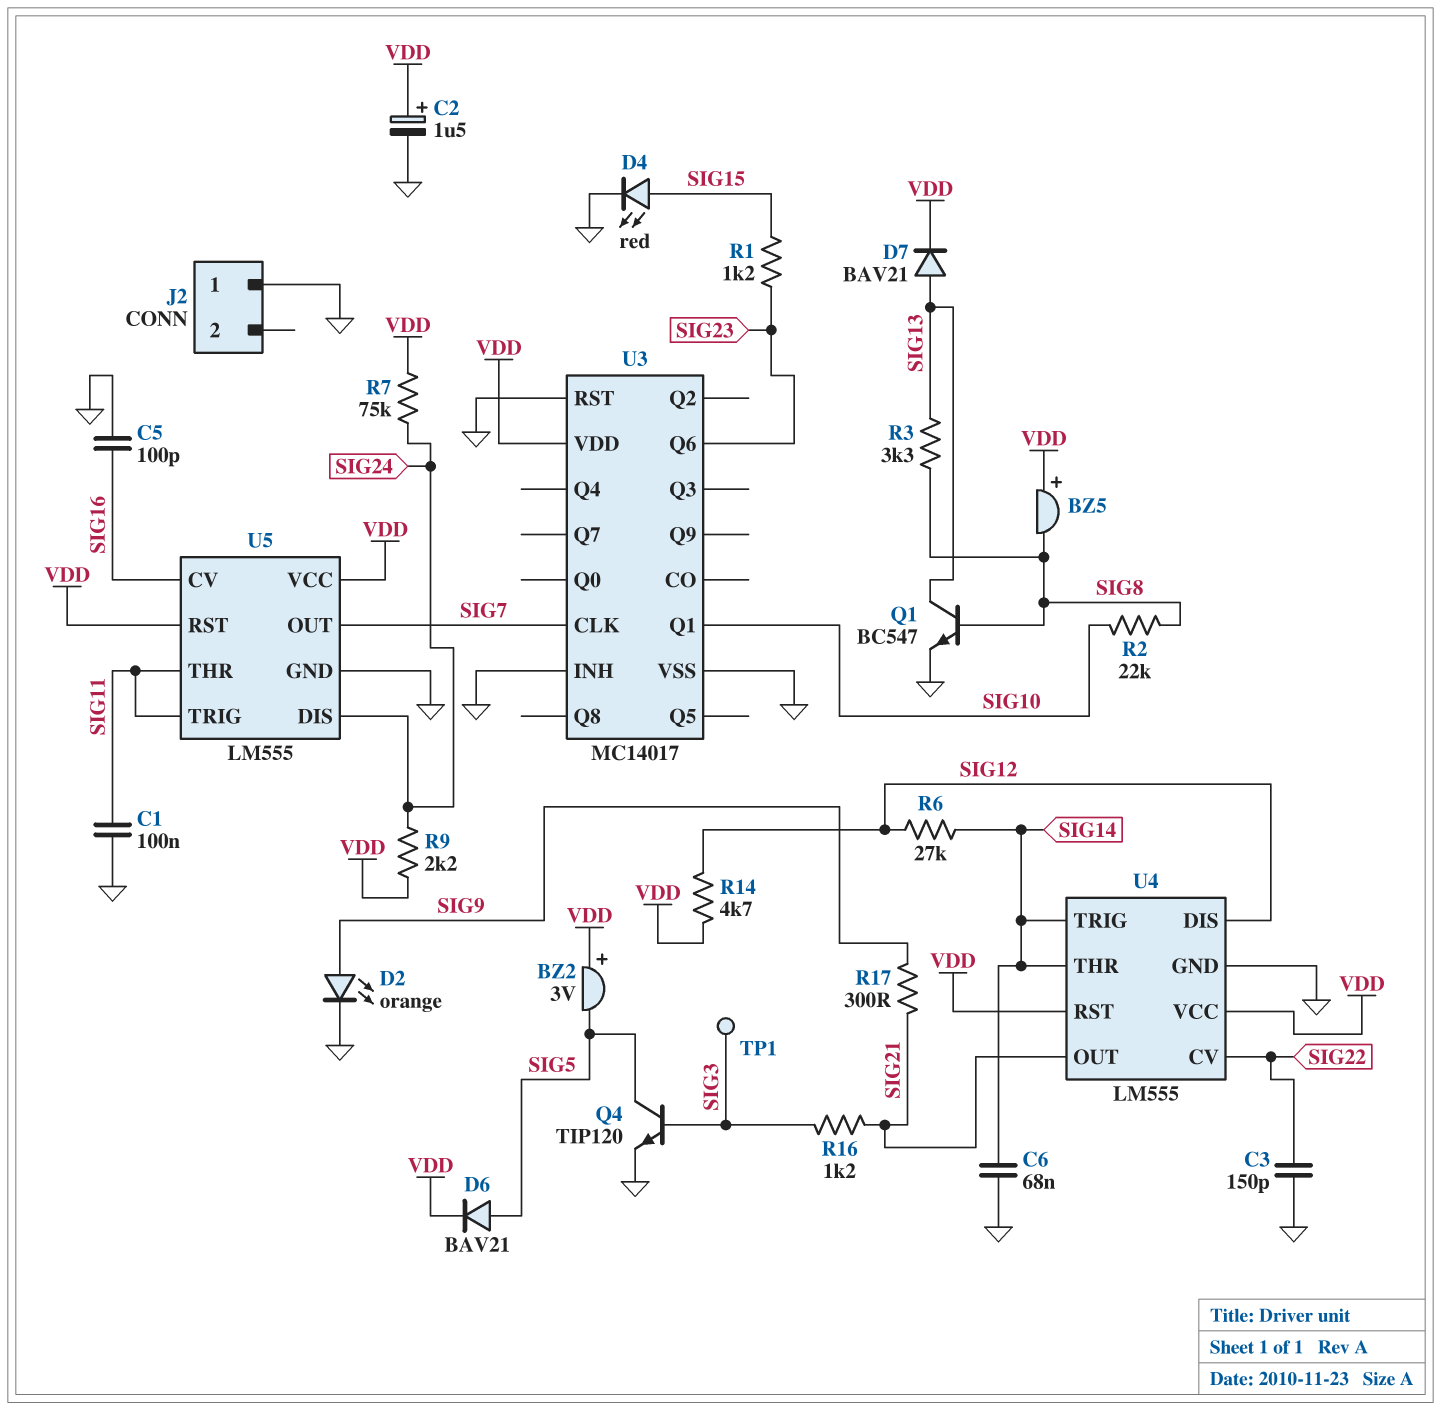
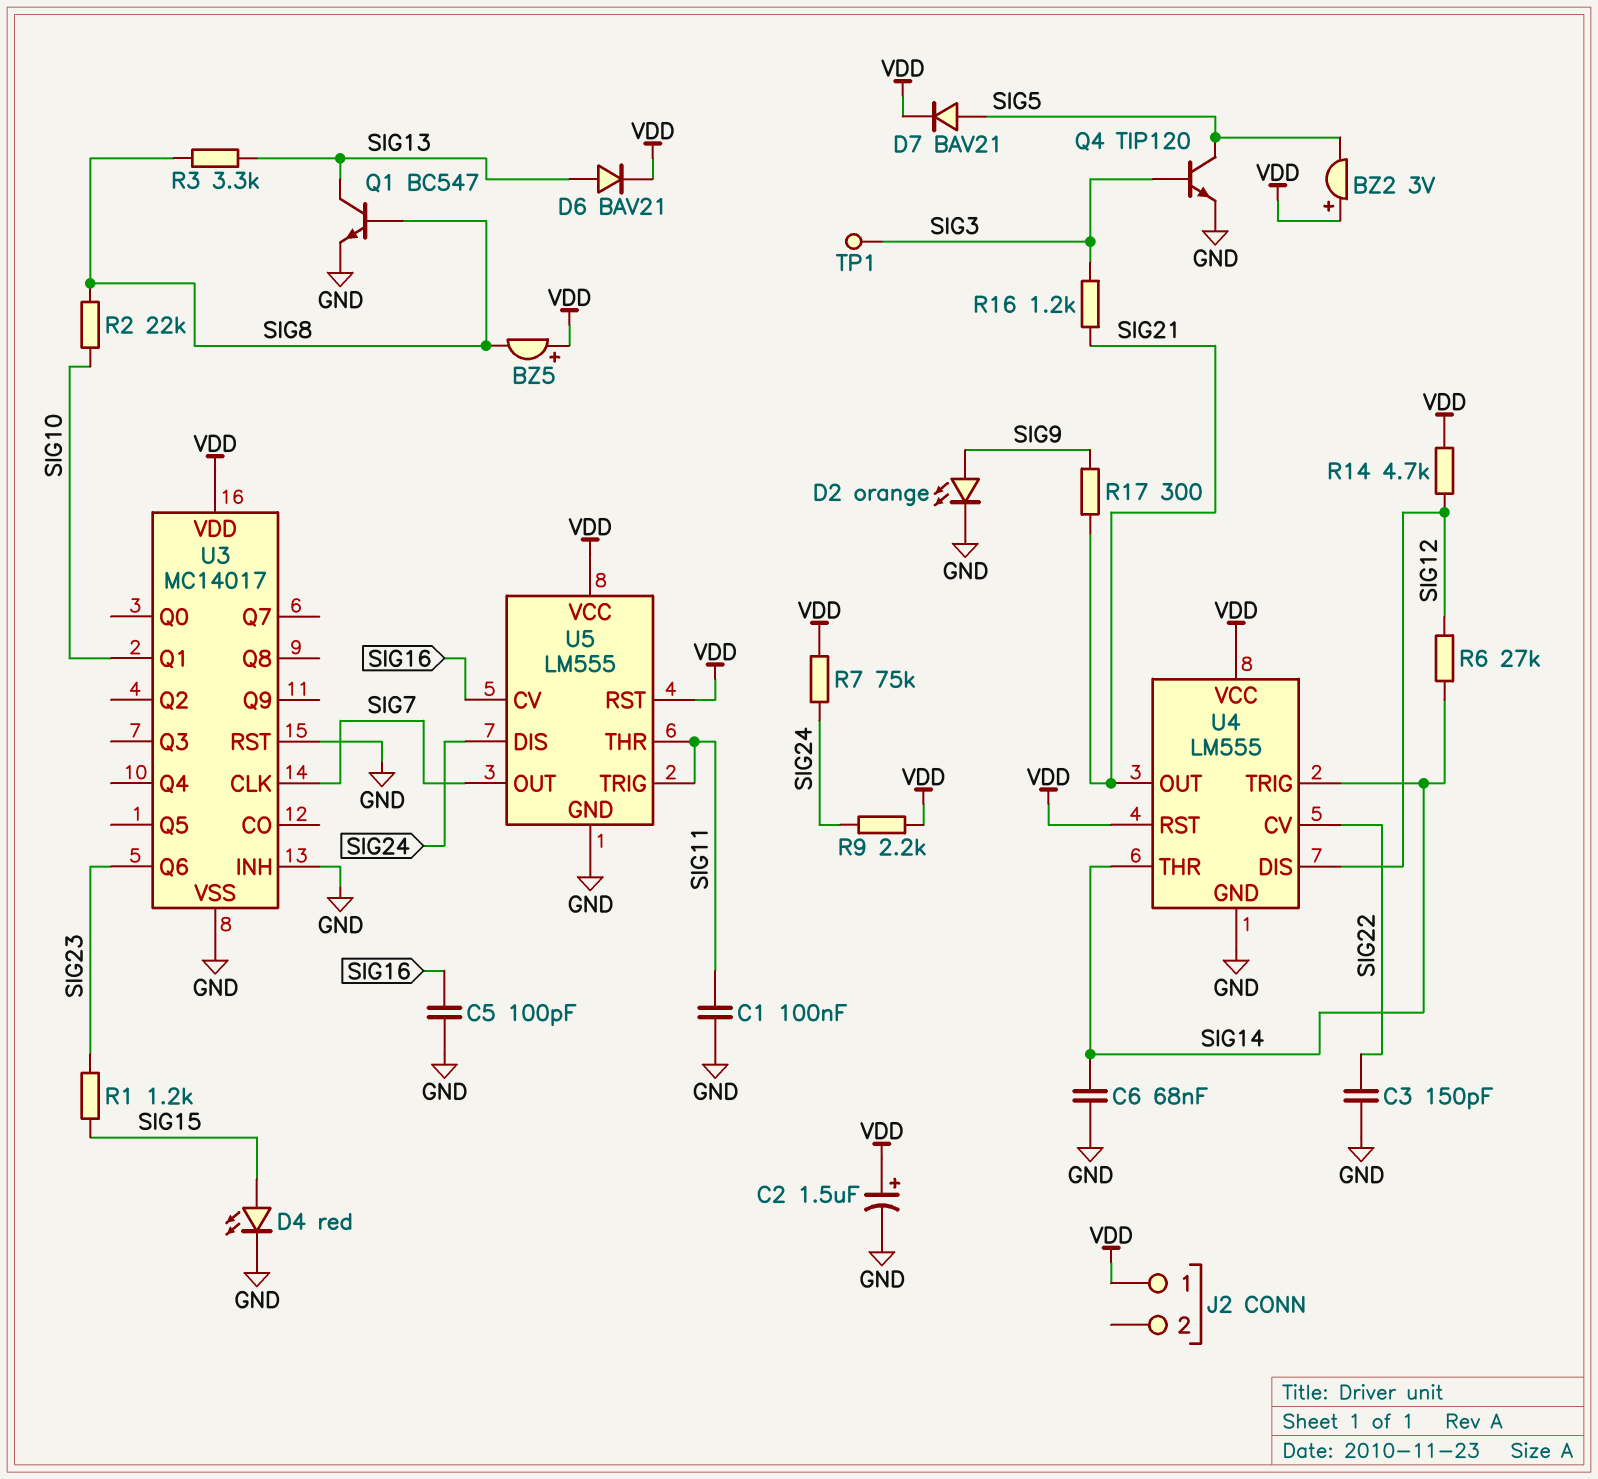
D6: diode BAV21 (A SIG5, K VDD) -> diode BAV21 (A SIG13, K VDD)
D7: diode BAV21 (A SIG13, K VDD) -> diode BAV21 (A SIG5, K VDD)
J2 pin 1: GND -> VDD

